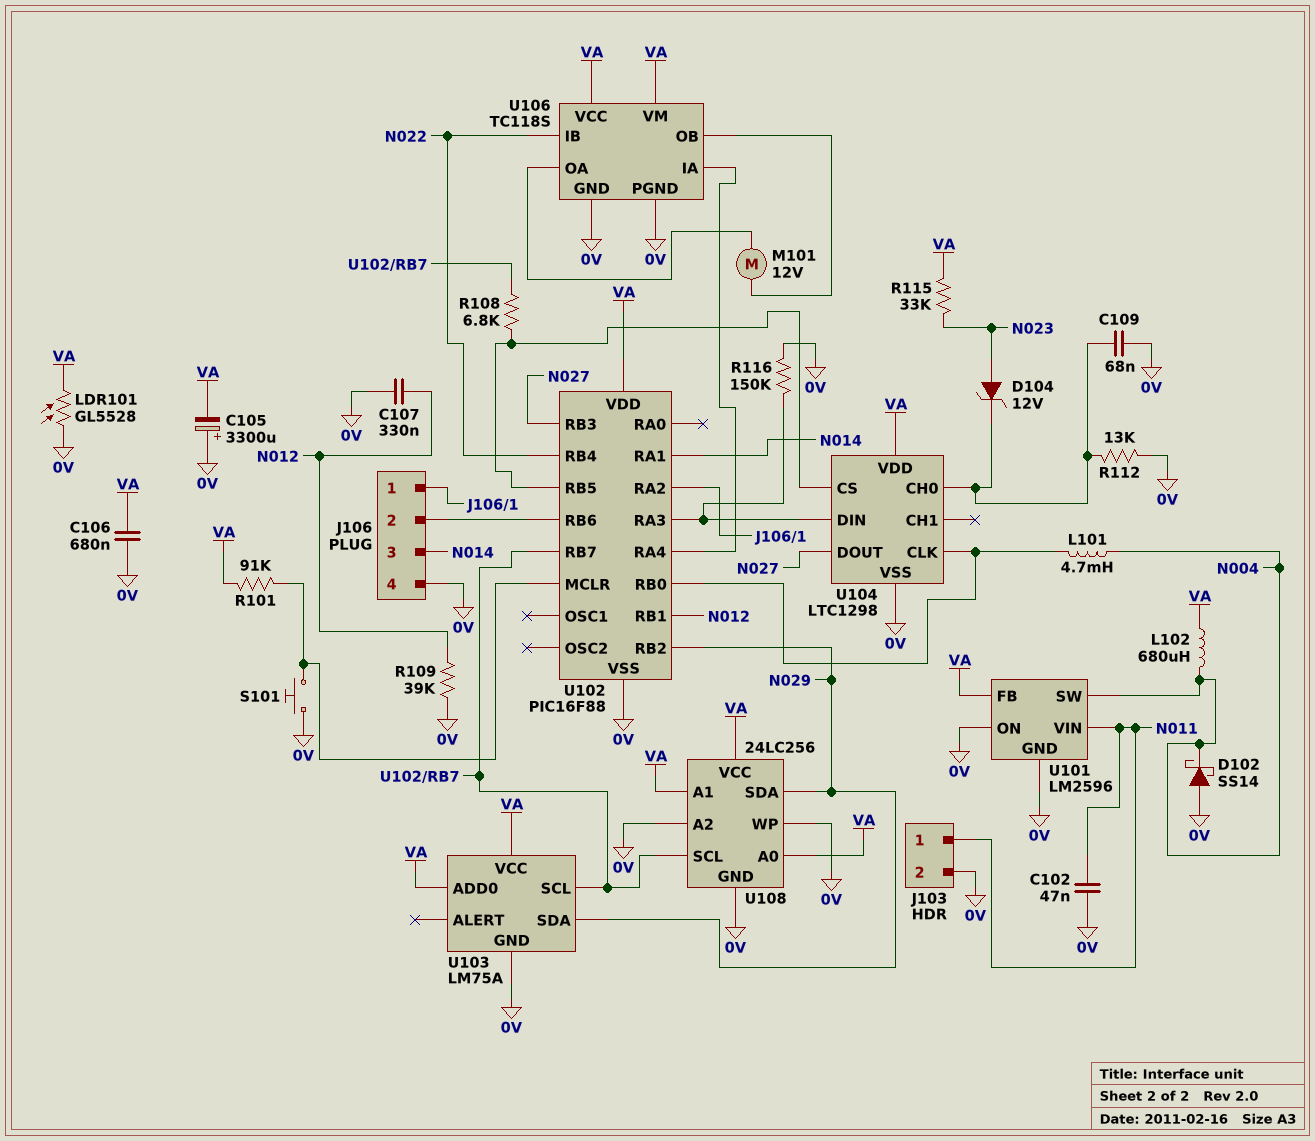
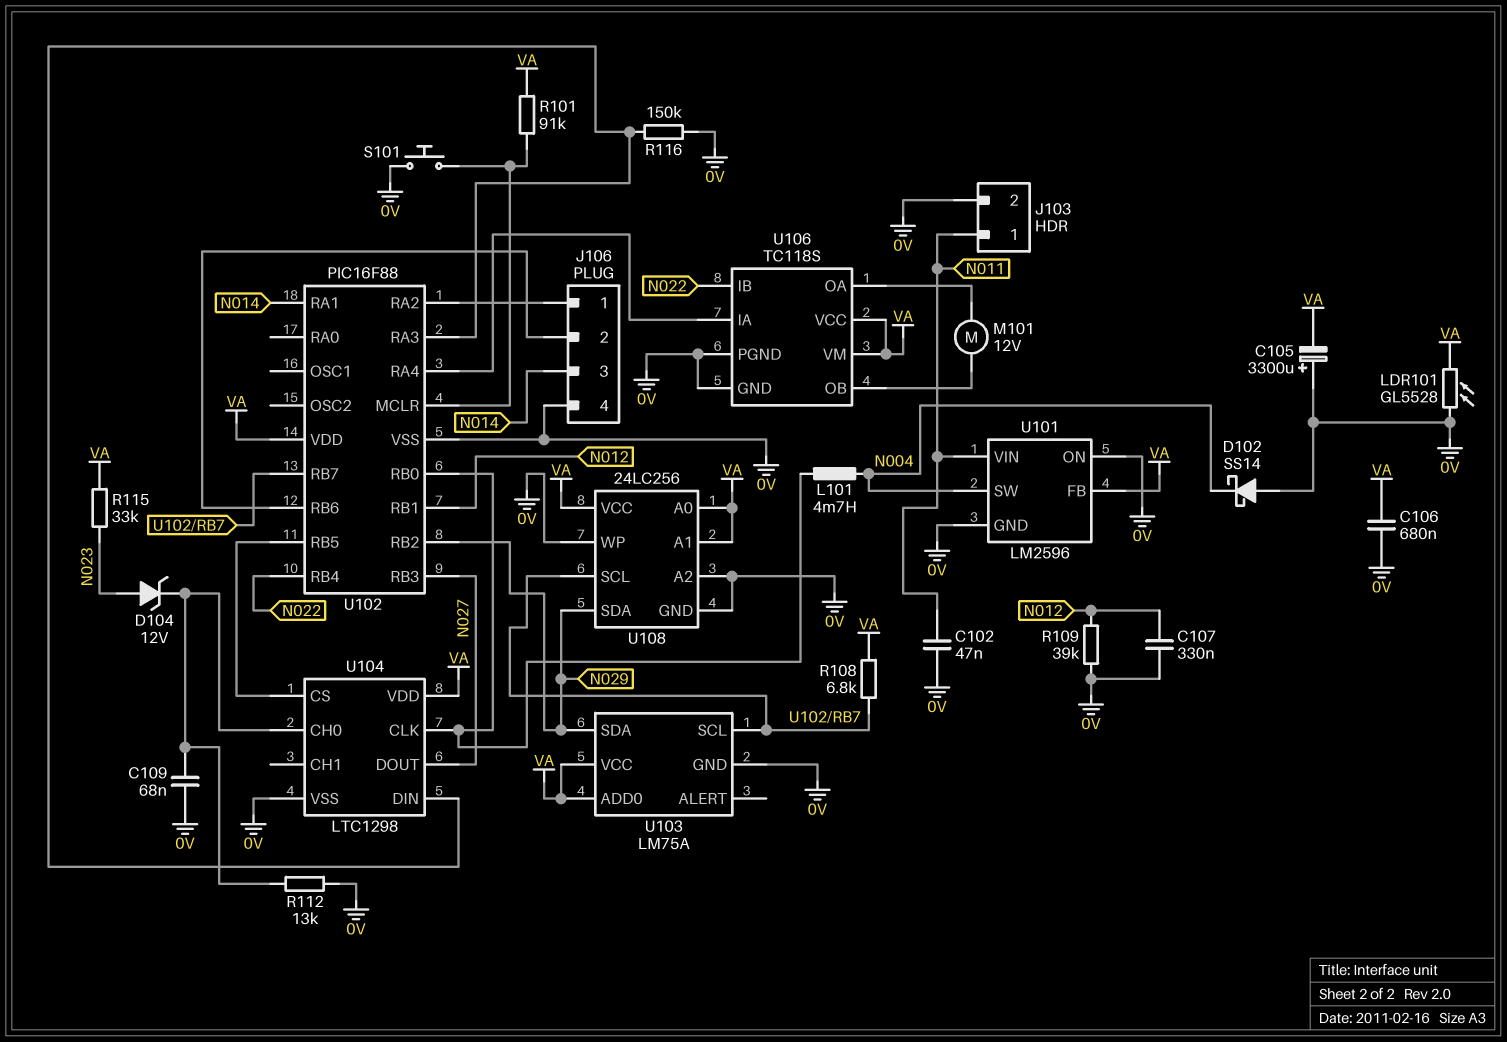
L102: 680uH (N004, VA) -> none
R108: 6.8k (U102/RB5, U102/RB7) -> 6.8k (U102/RB7, VA)

